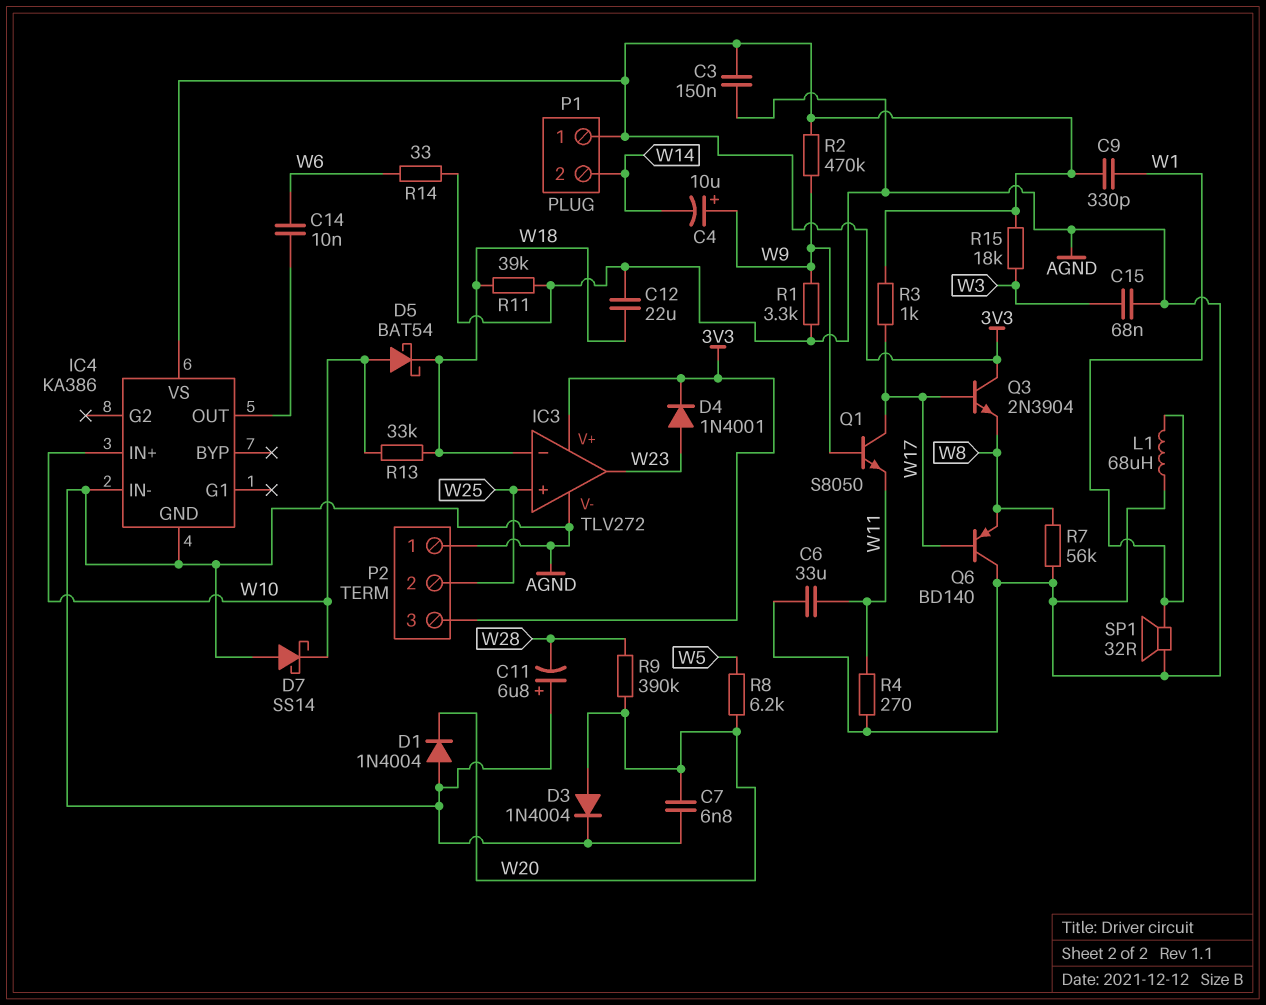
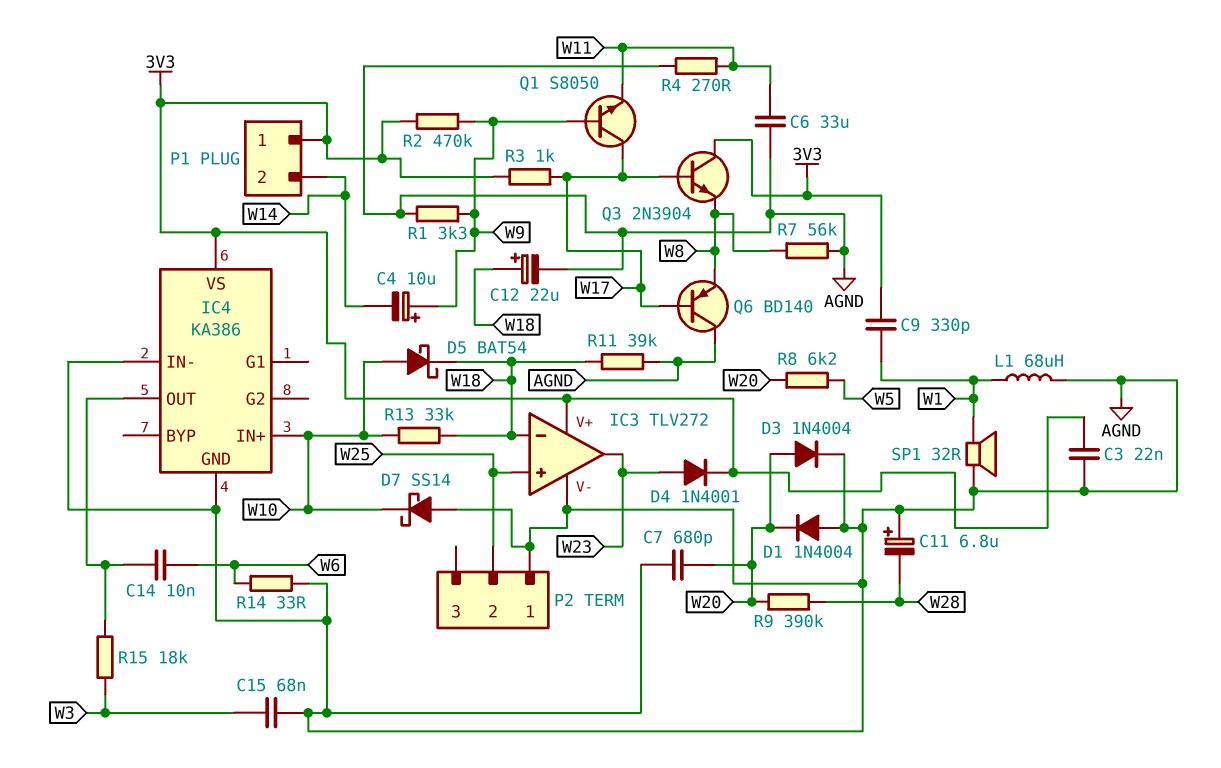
C3: 150nF (3V3, AGND) -> 22nF (3V3, AGND)
C7: 6.8nF (AGND, W20) -> 680pF (AGND, W20)
C12: 22uF (AGND, W18) -> 22uF (plus W18, minus AGND)
P2 pin 3: 3V3 -> none
R15: 18k (3V3, W3) -> 18k (IC4/OUT, W3)

